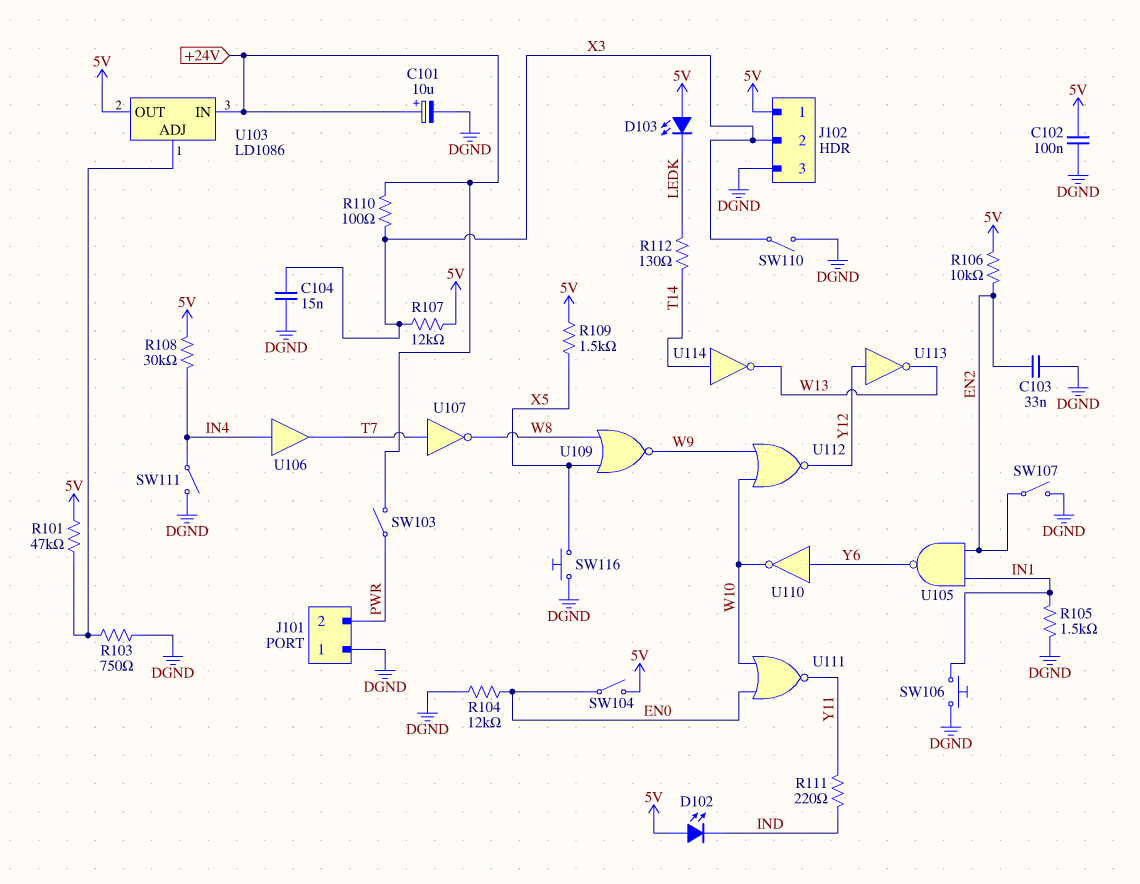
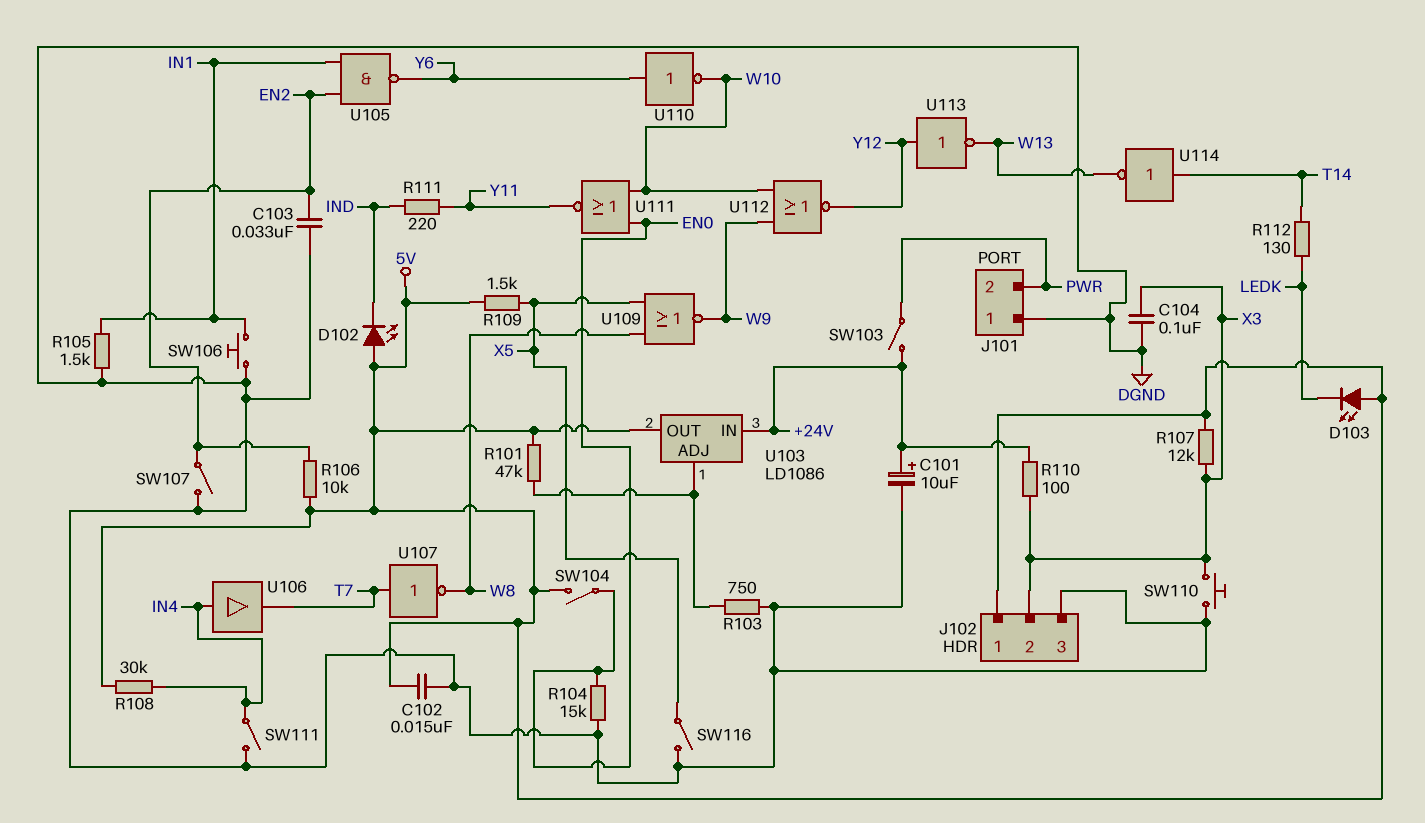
C102: 100nF (5V, DGND) -> 15nF (5V, DGND)
C104: 15nF (DGND, X3) -> 100nF (DGND, X3)
R104: 12k (DGND, EN0) -> 15k (DGND, EN0)
SW110: switch (DGND, X3) -> button (DGND, X3)
SW116: button (DGND, X5) -> switch (DGND, X5)

